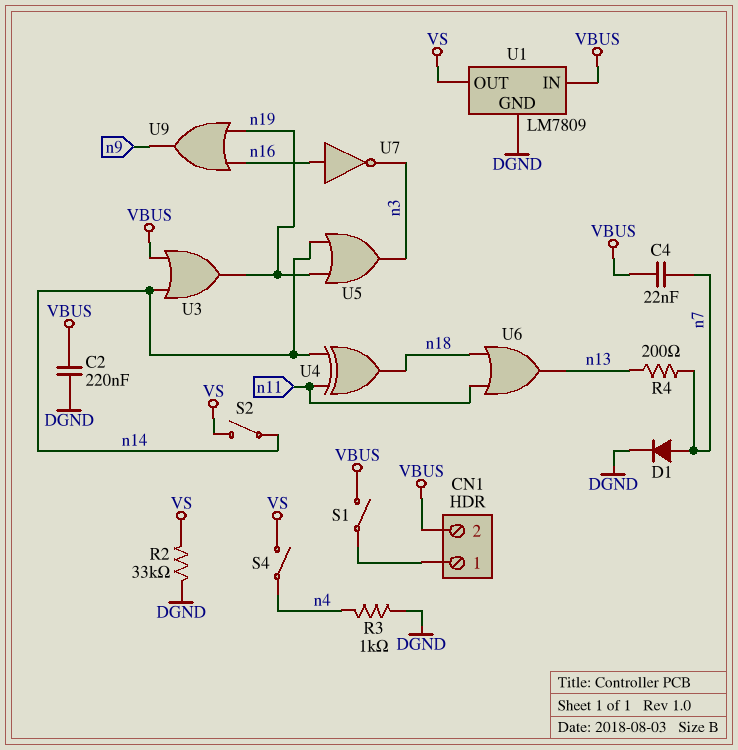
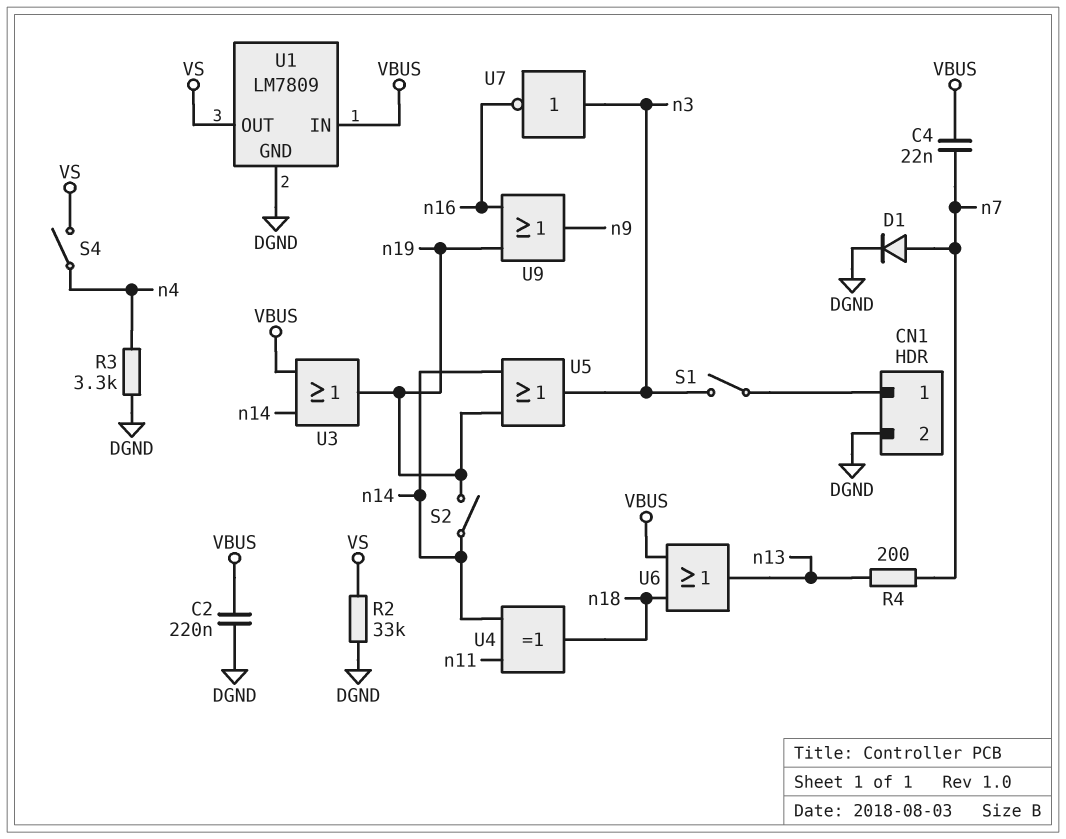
CN1 pin 2: VBUS -> DGND
R3: 1k (DGND, n4) -> 3.3k (DGND, n4)
S1: switch (CN1/1, VBUS) -> switch (CN1/1, n3)
S2: switch (VS, n14) -> switch (n14, n19)
U6: OR (in n11, in n18, out n13) -> OR (in VBUS, in n18, out n13)
U7: NOT (in n16, out n3) -> NOT (in n3, out n16)

